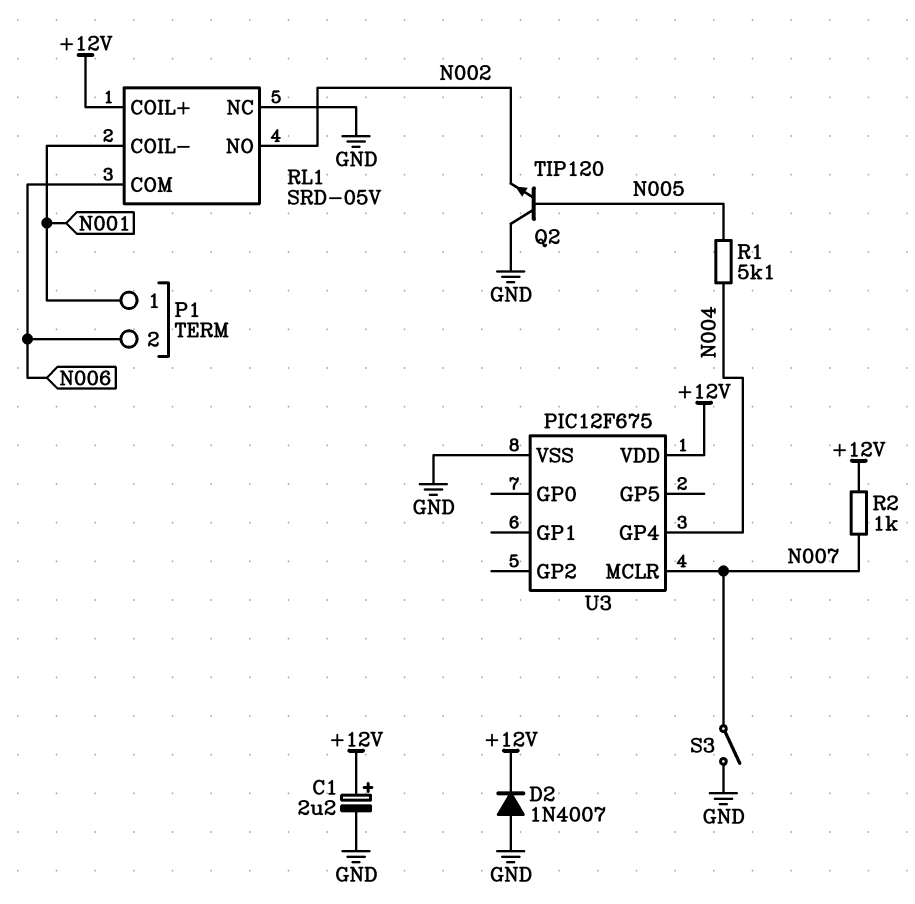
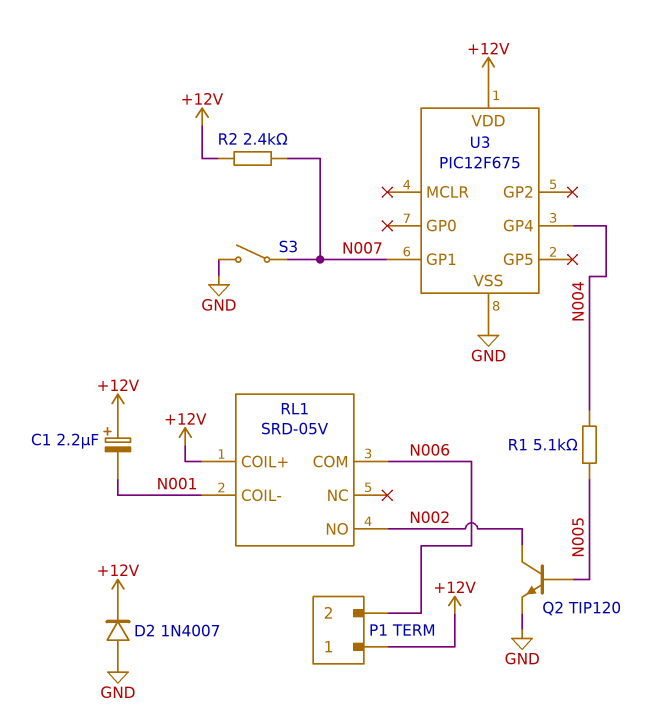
C1: 2.2uF (plus +12V, minus GND) -> 2.2uF (plus +12V, minus N001)
P1 pin 1: N001 -> +12V
Q2: NPN TIP120 (B N005, C GND, E N002) -> NPN TIP120 (B N005, C N002, E GND)
R2: 1k (+12V, N007) -> 2.4k (+12V, N007)
RL1 pin NC: GND -> none
U3 pin GP1: none -> N007
U3 pin MCLR: N007 -> none

